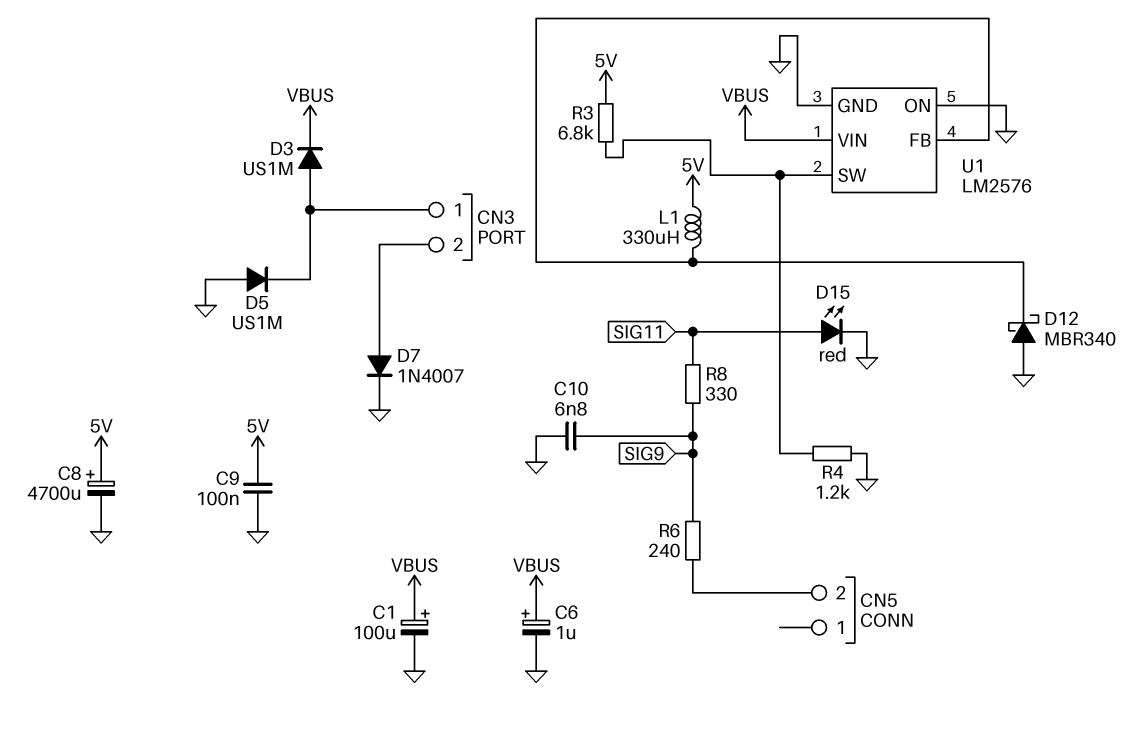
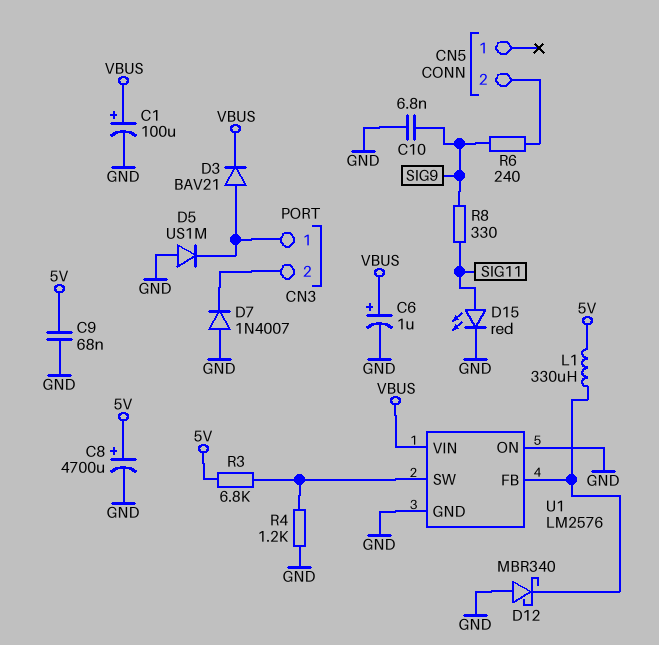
C9: 100nF (5V, GND) -> 68nF (5V, GND)
D3: diode US1M (A CN3/1, K VBUS) -> diode BAV21 (A CN3/1, K VBUS)
D7: diode 1N4007 (A CN3/2, K GND) -> diode 1N4007 (A GND, K CN3/2)

